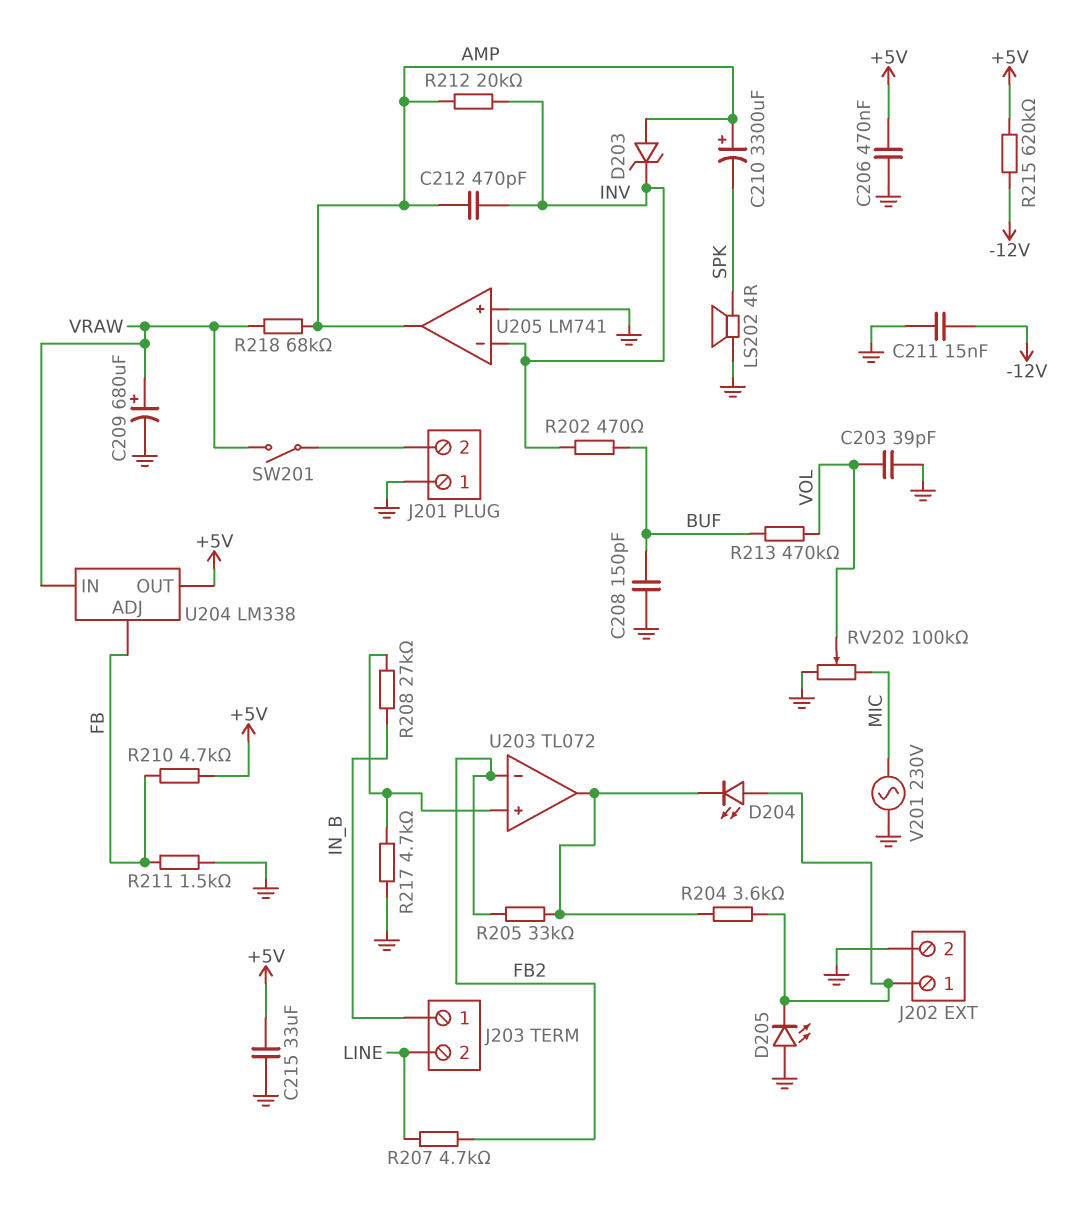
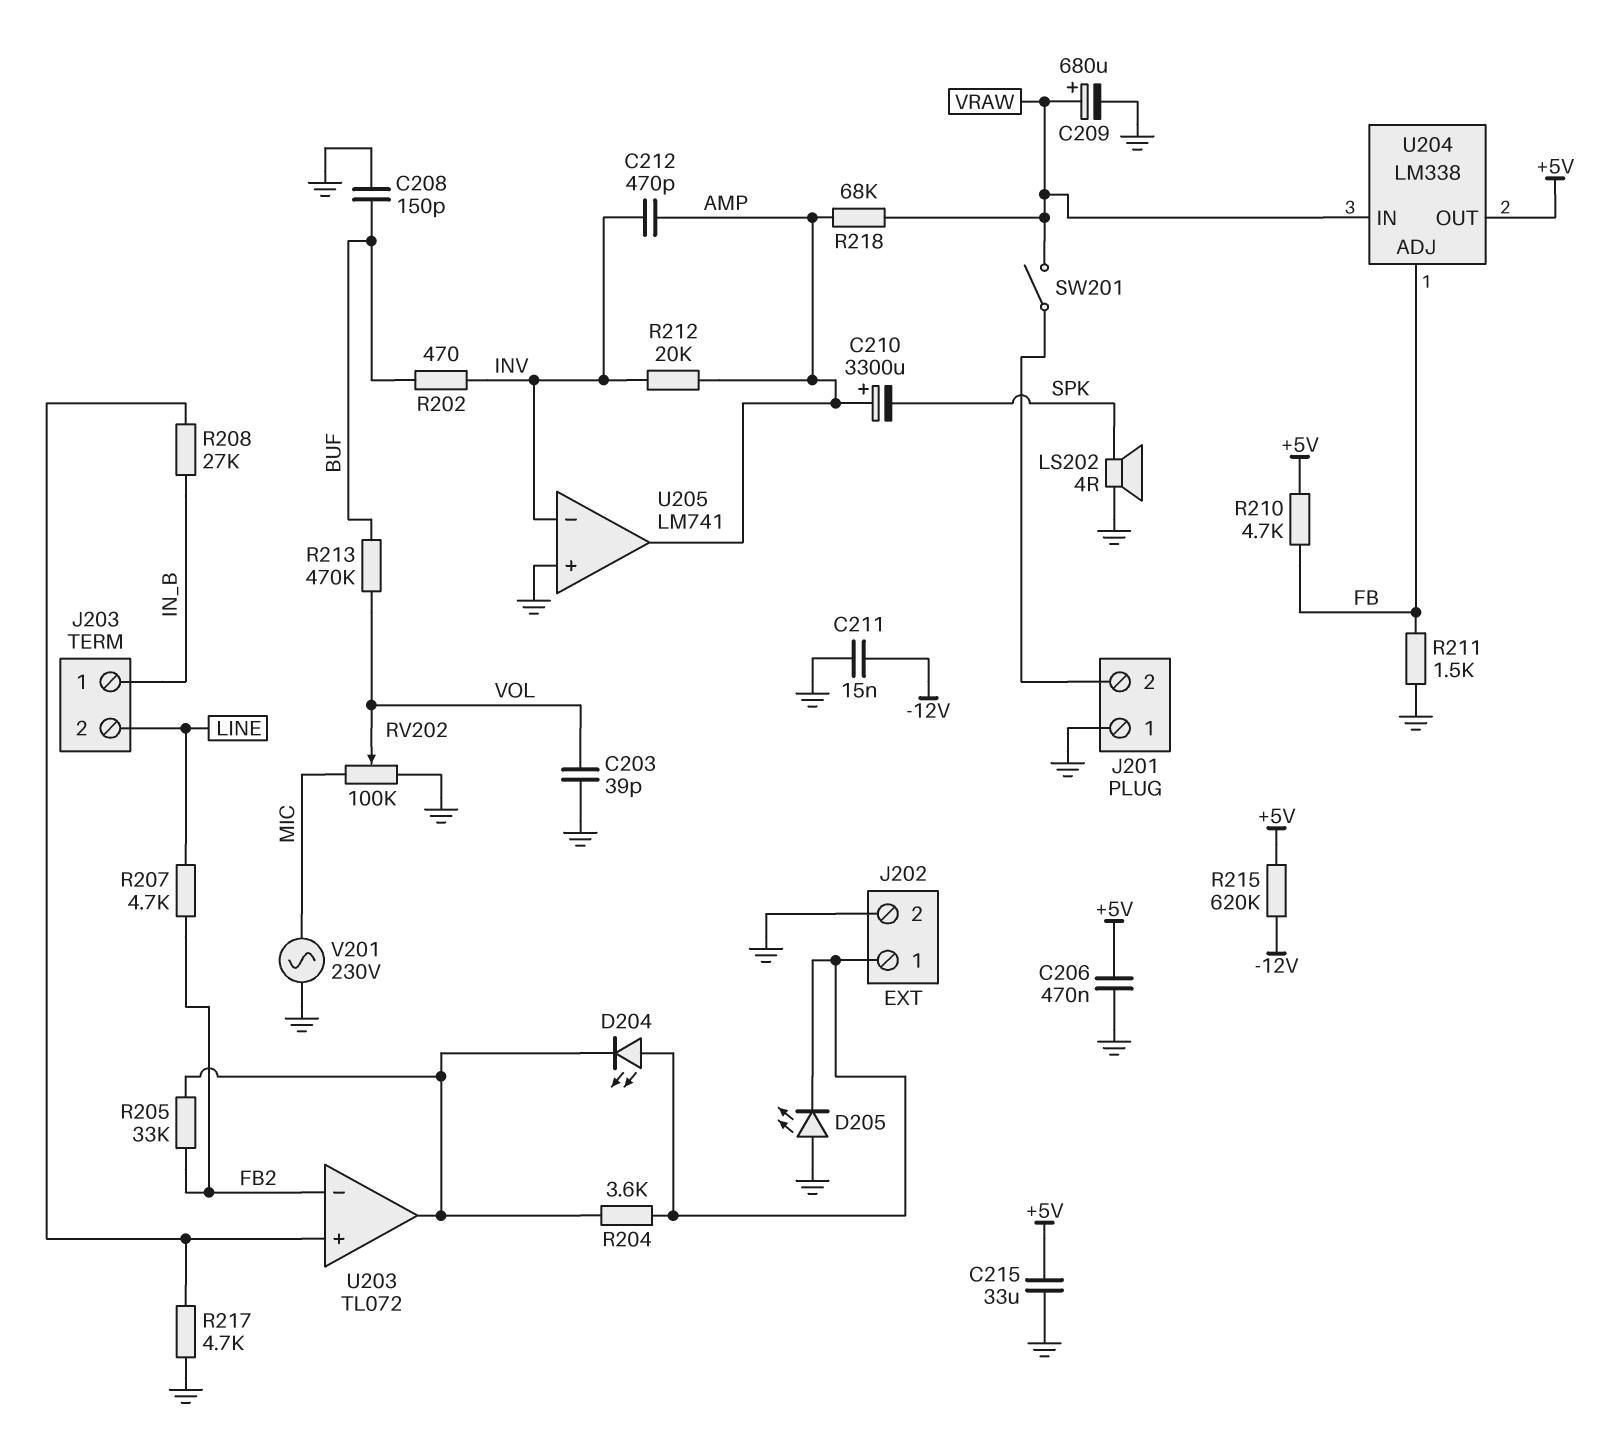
D203: zener (A AMP, K INV) -> none

